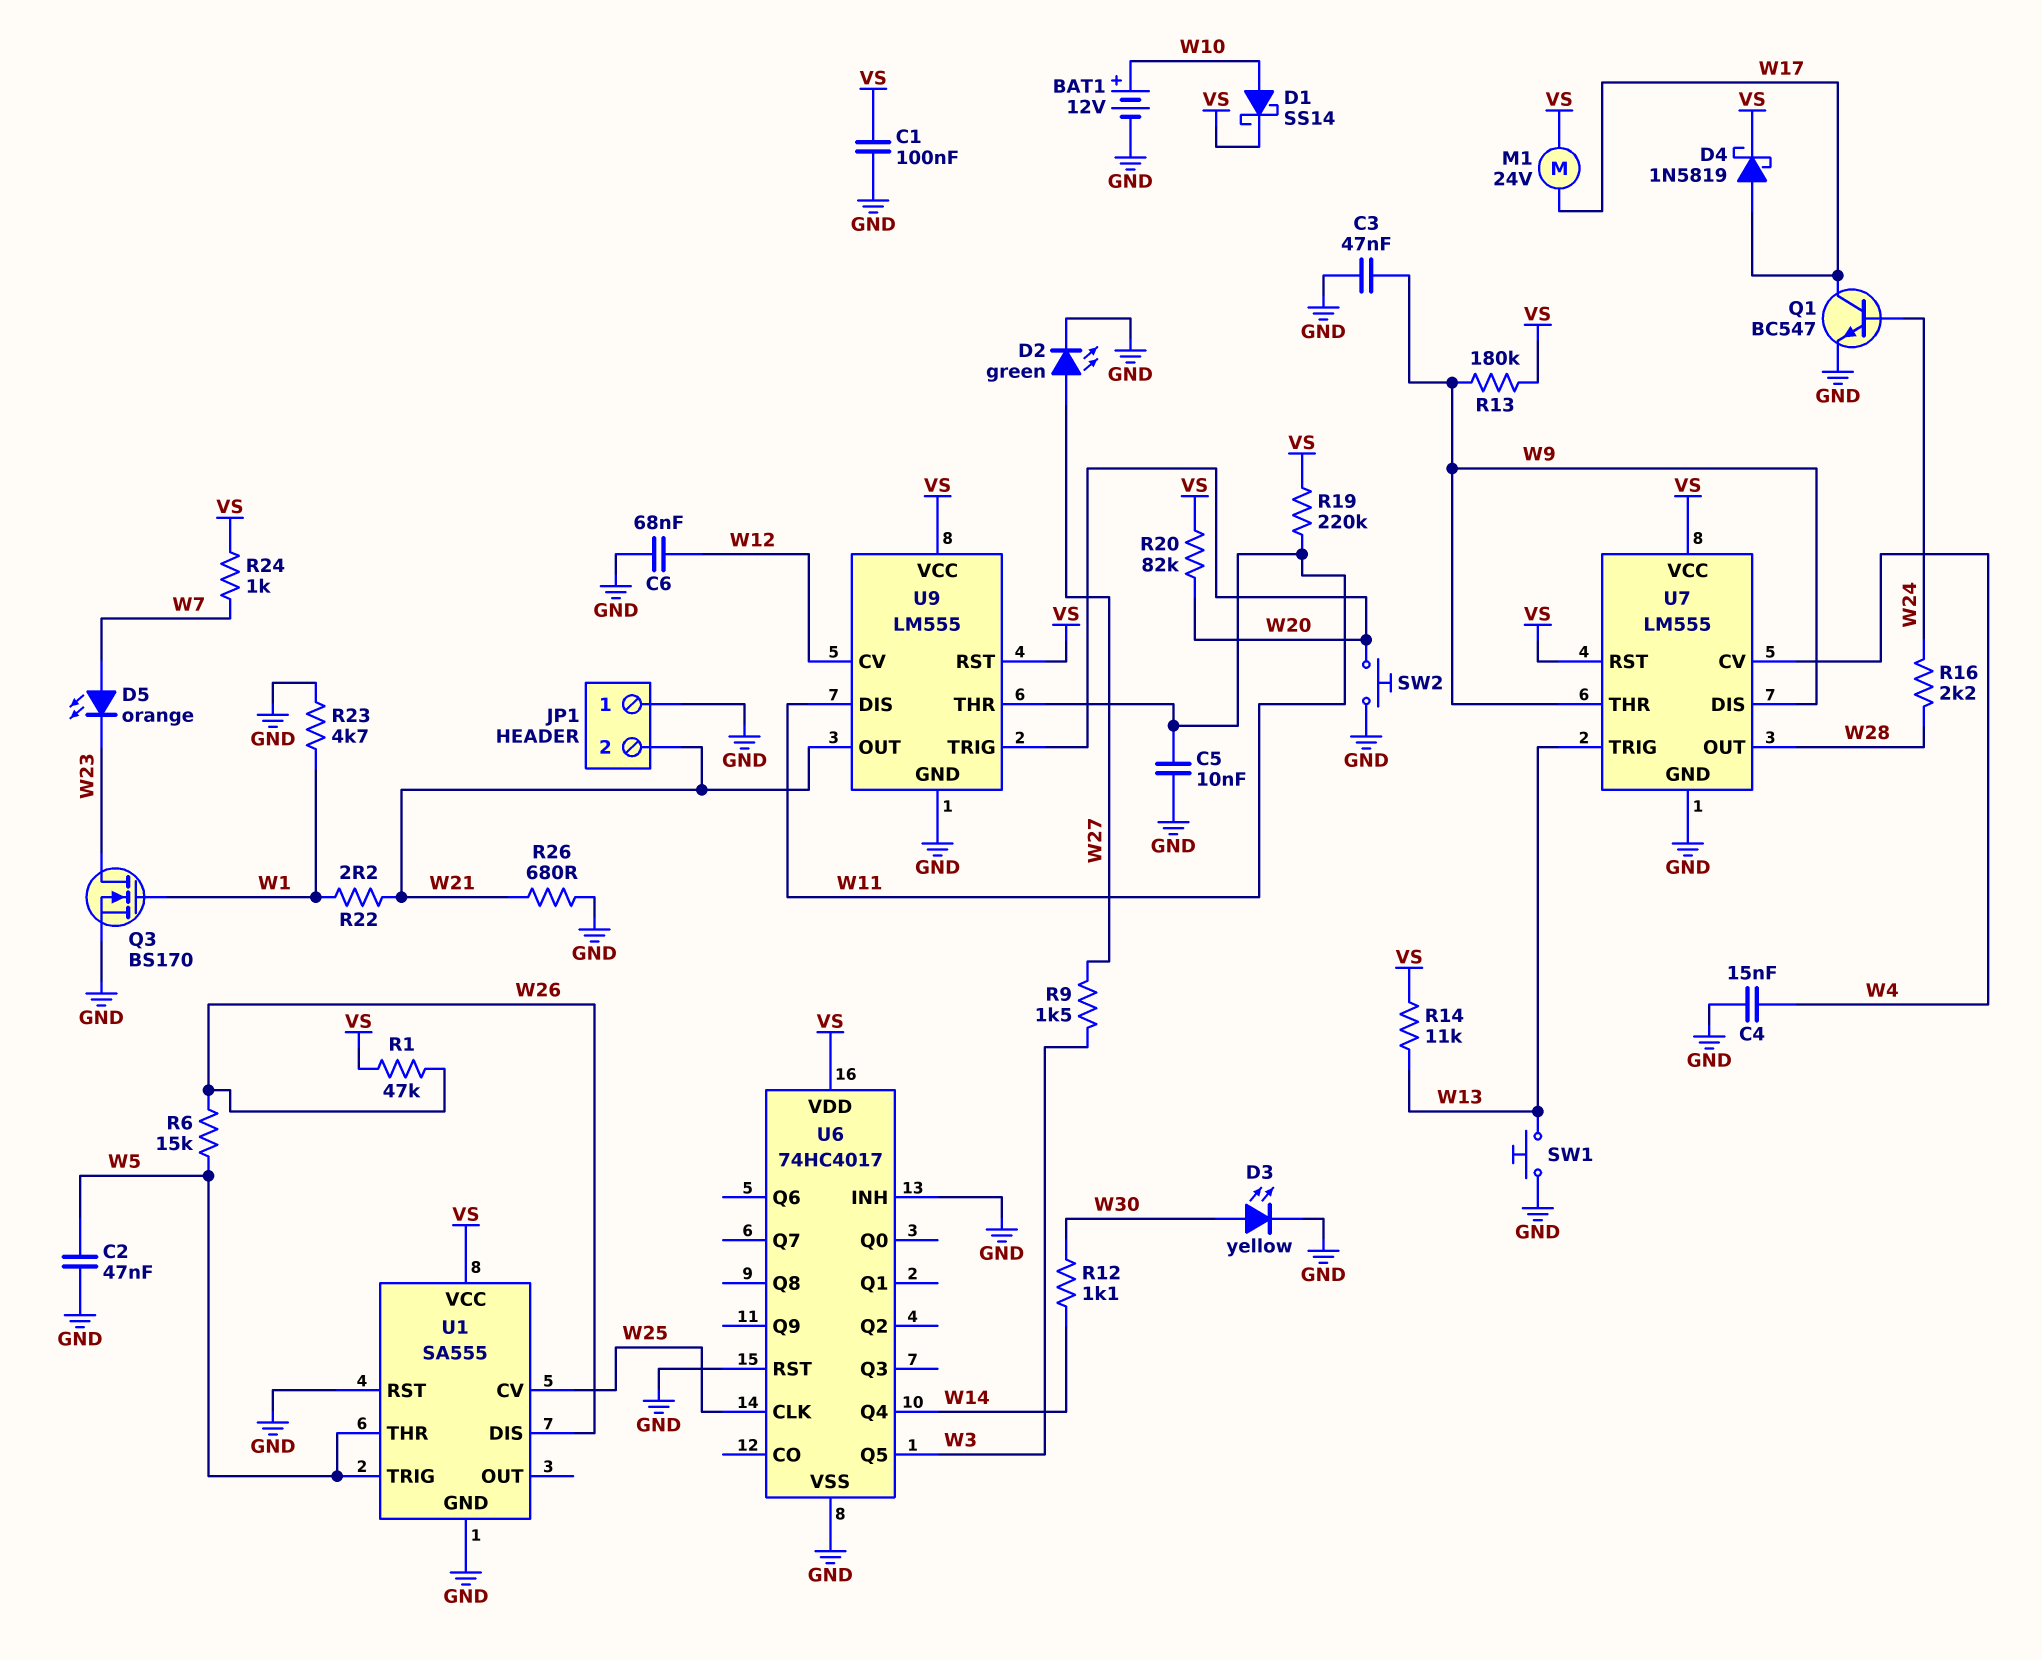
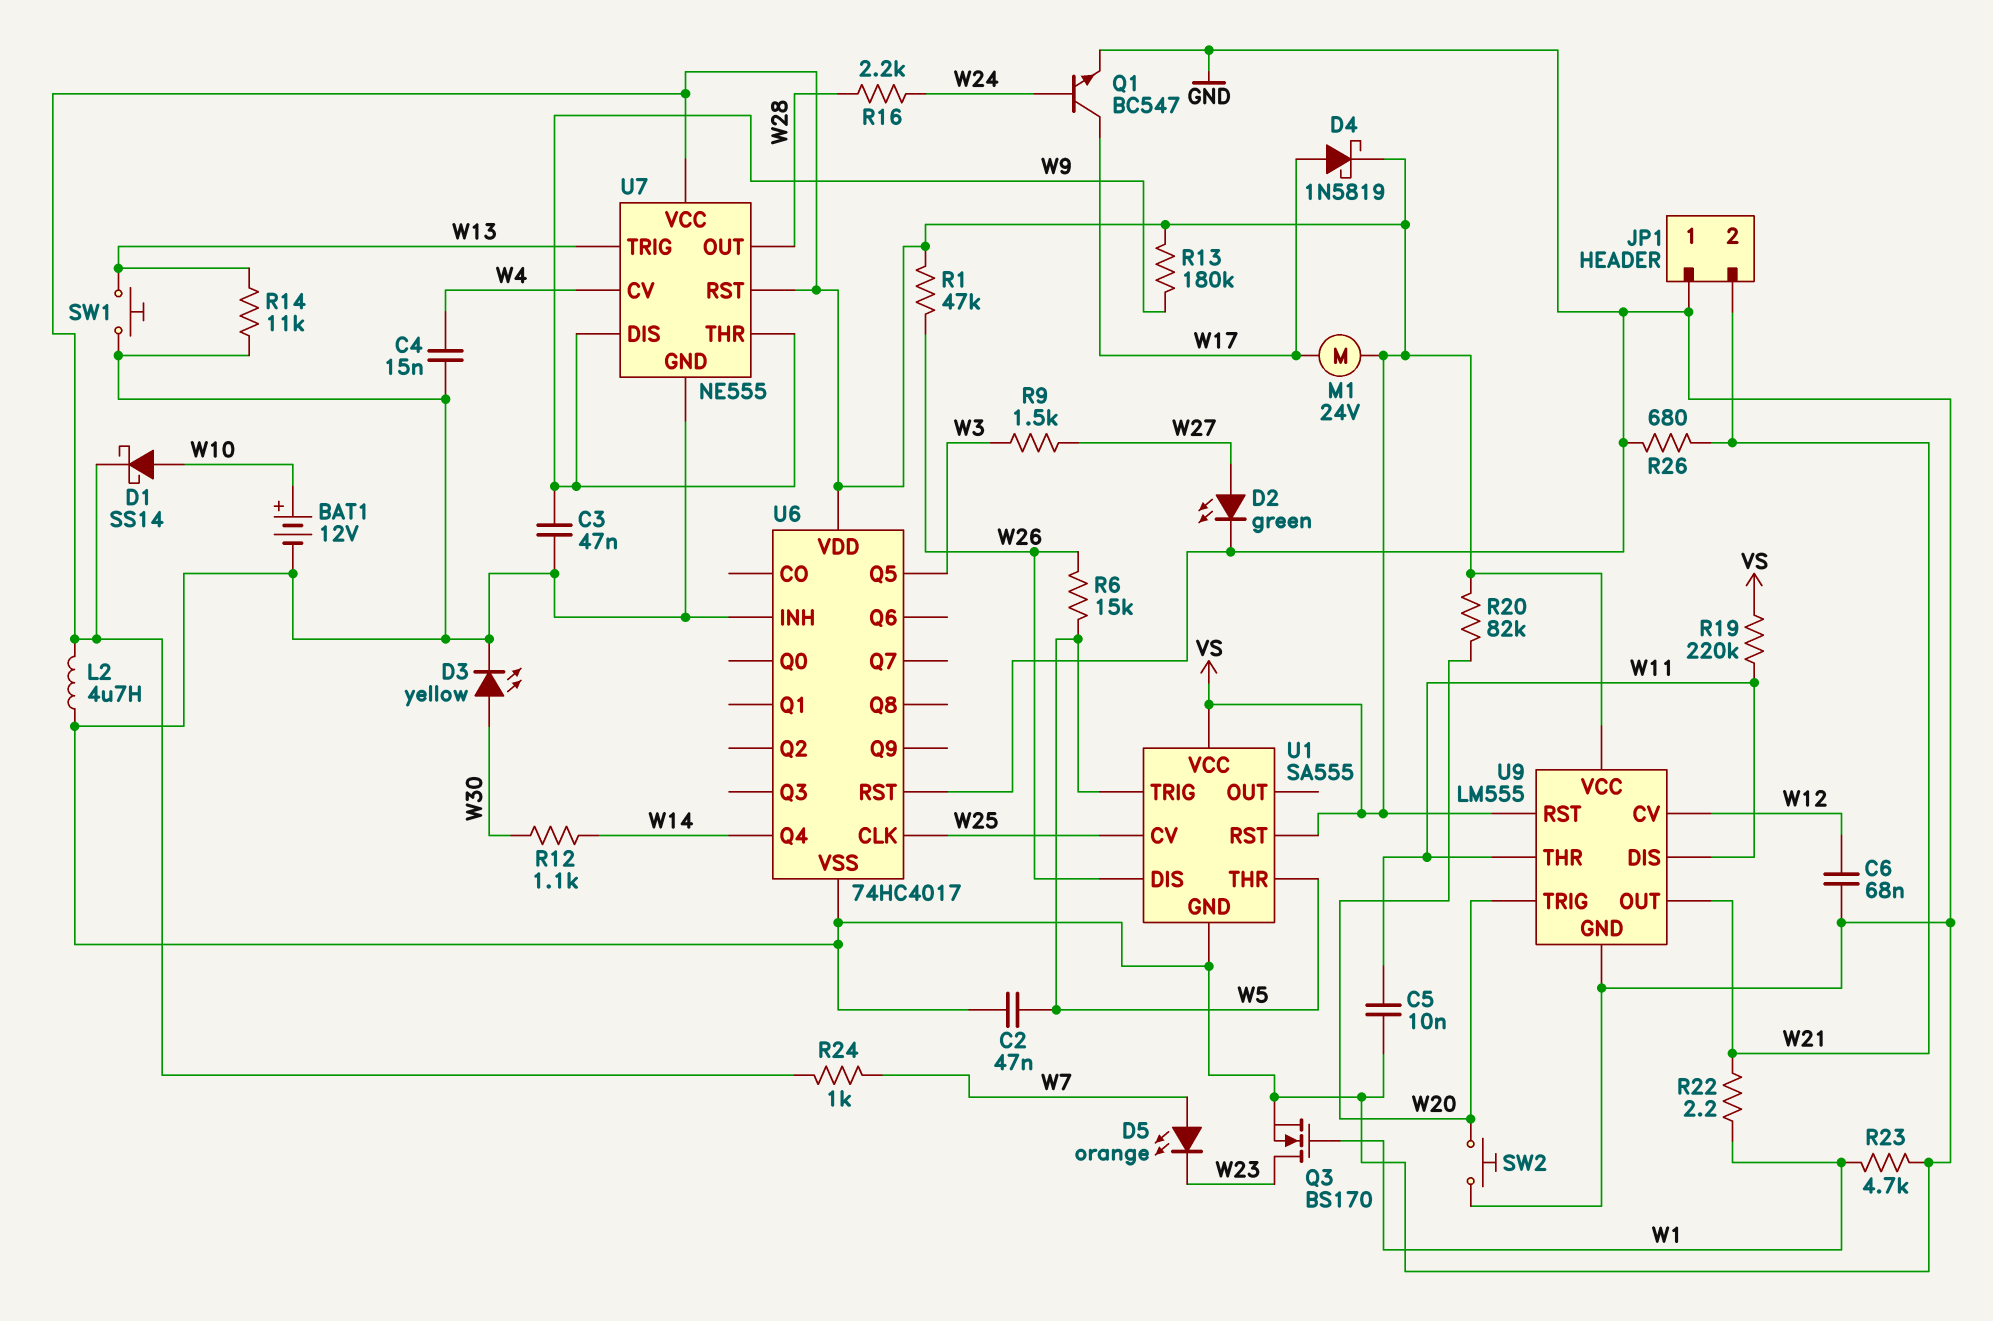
C1: 100nF (GND, VS) -> none
L2: none -> 4.7uH (GND, VS)
R14: 11k (VS, W13) -> 11k (GND, W13)
U1 pin RST: GND -> VS
U7: LM555 -> NE555

